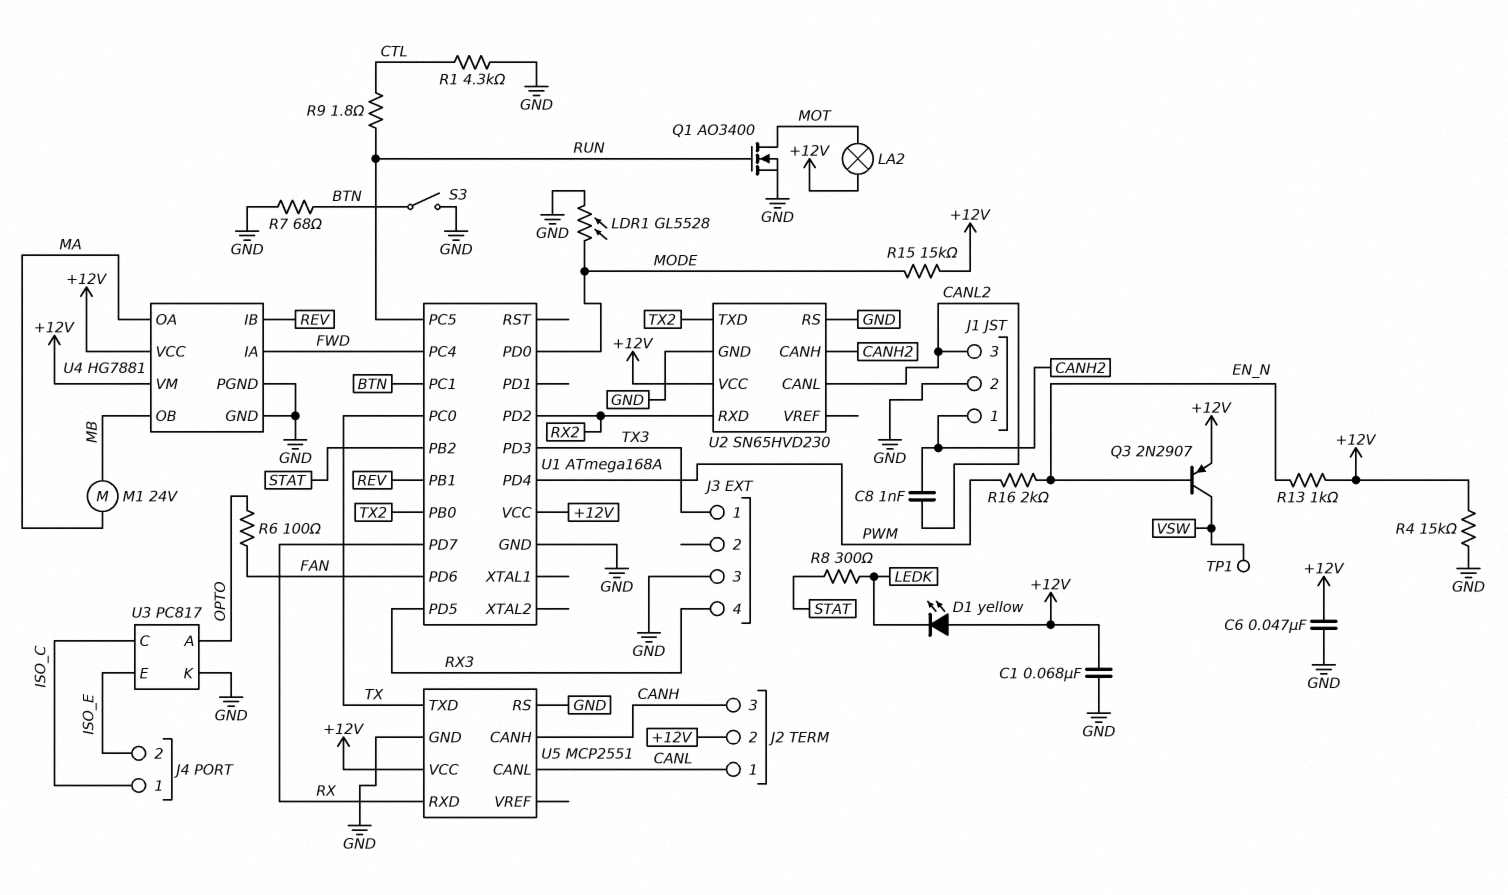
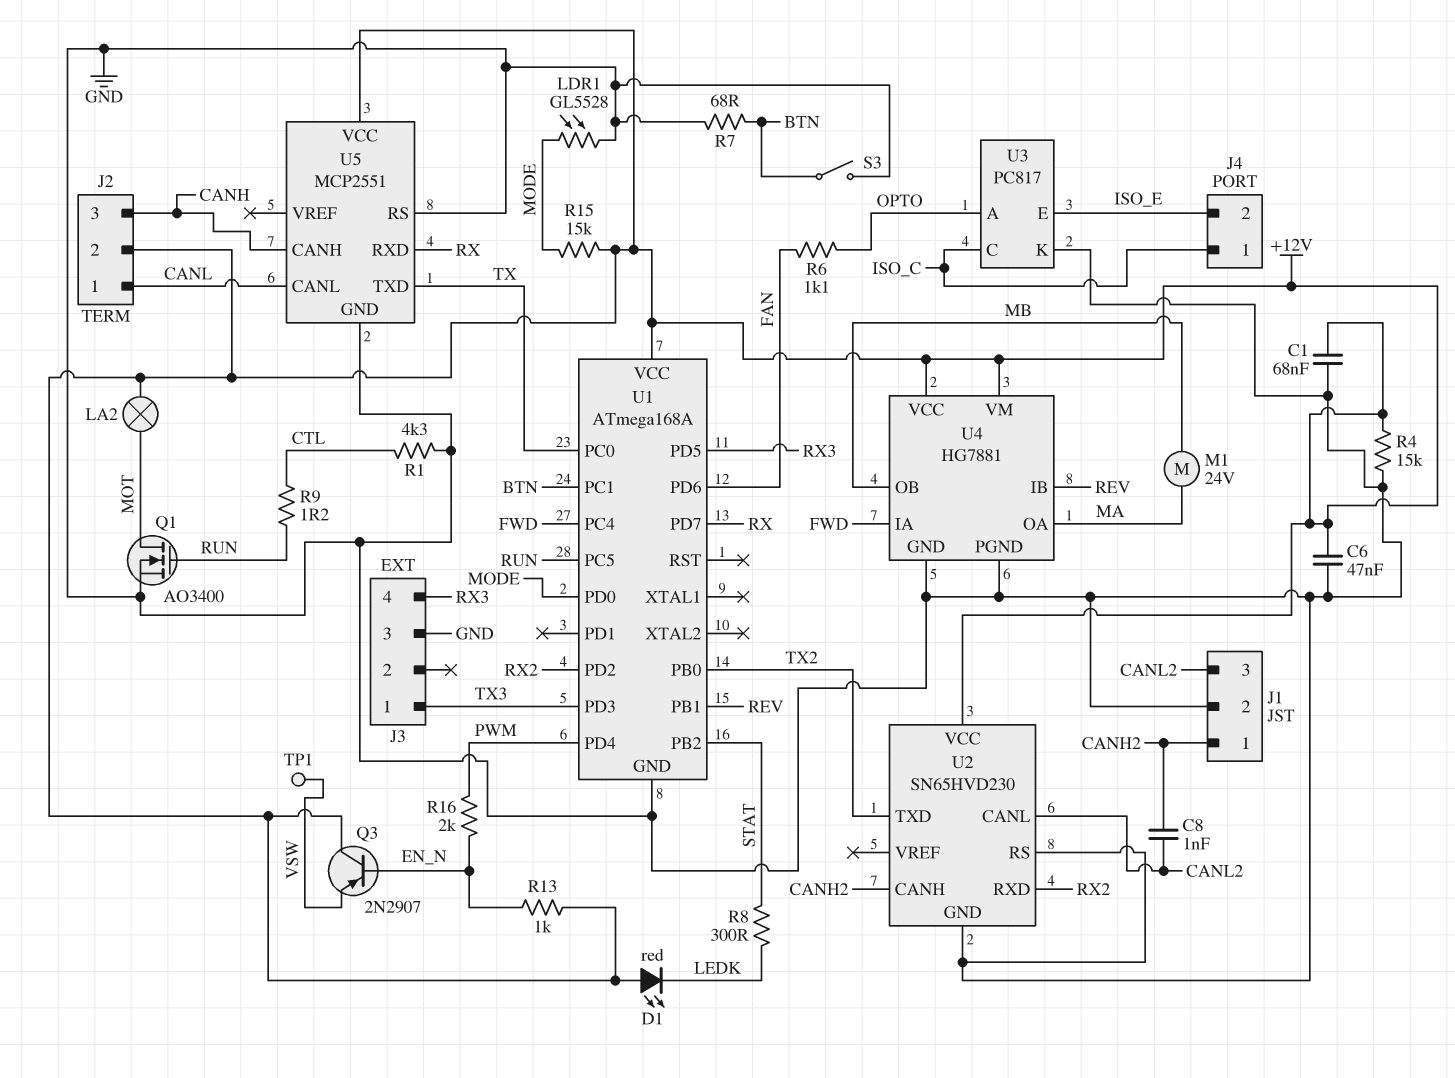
D1: LED yellow (A +12V, K LEDK) -> LED red (A +12V, K LEDK)
Q3: PNP 2N2907 (B EN_N, C VSW, E +12V) -> PNP 2N2907 (B EN_N, C +12V, E VSW)
R6: 100 (FAN, OPTO) -> 1.1k (FAN, OPTO)
R9: 1.8 (CTL, RUN) -> 1.2 (CTL, RUN)

